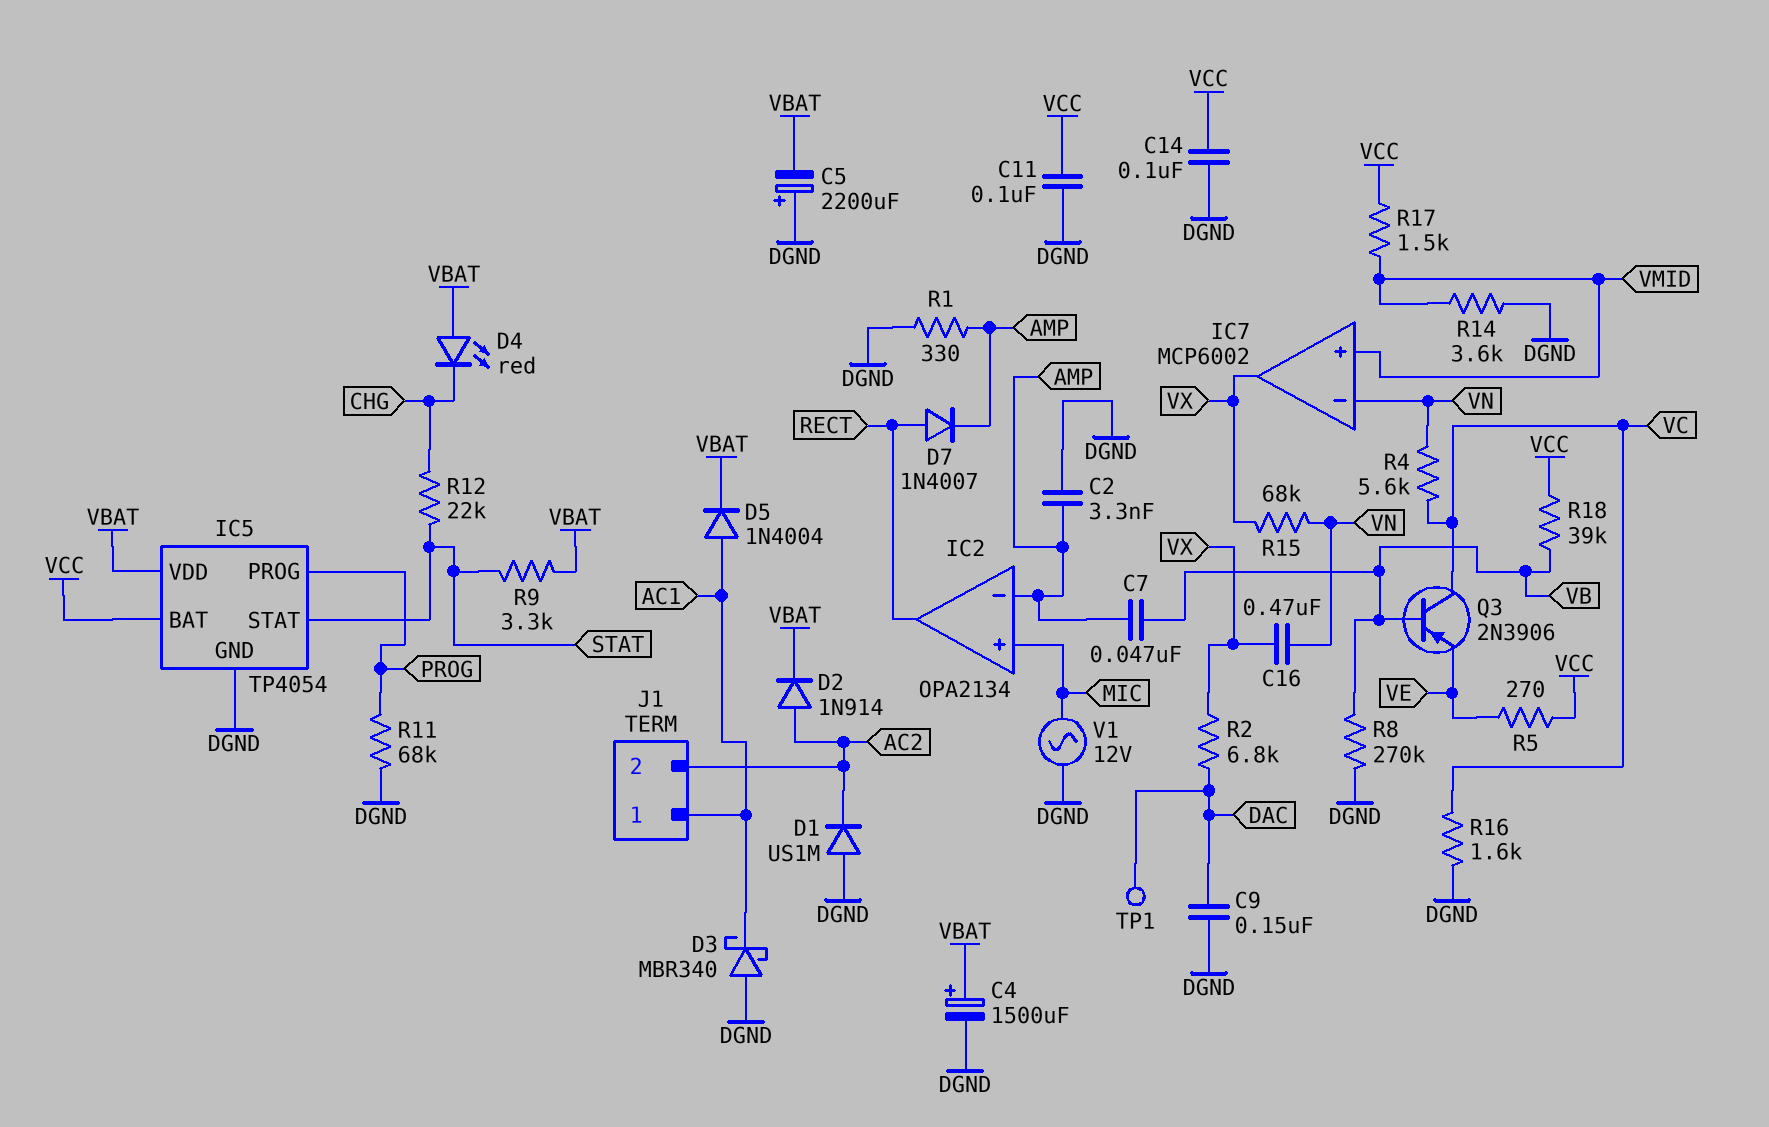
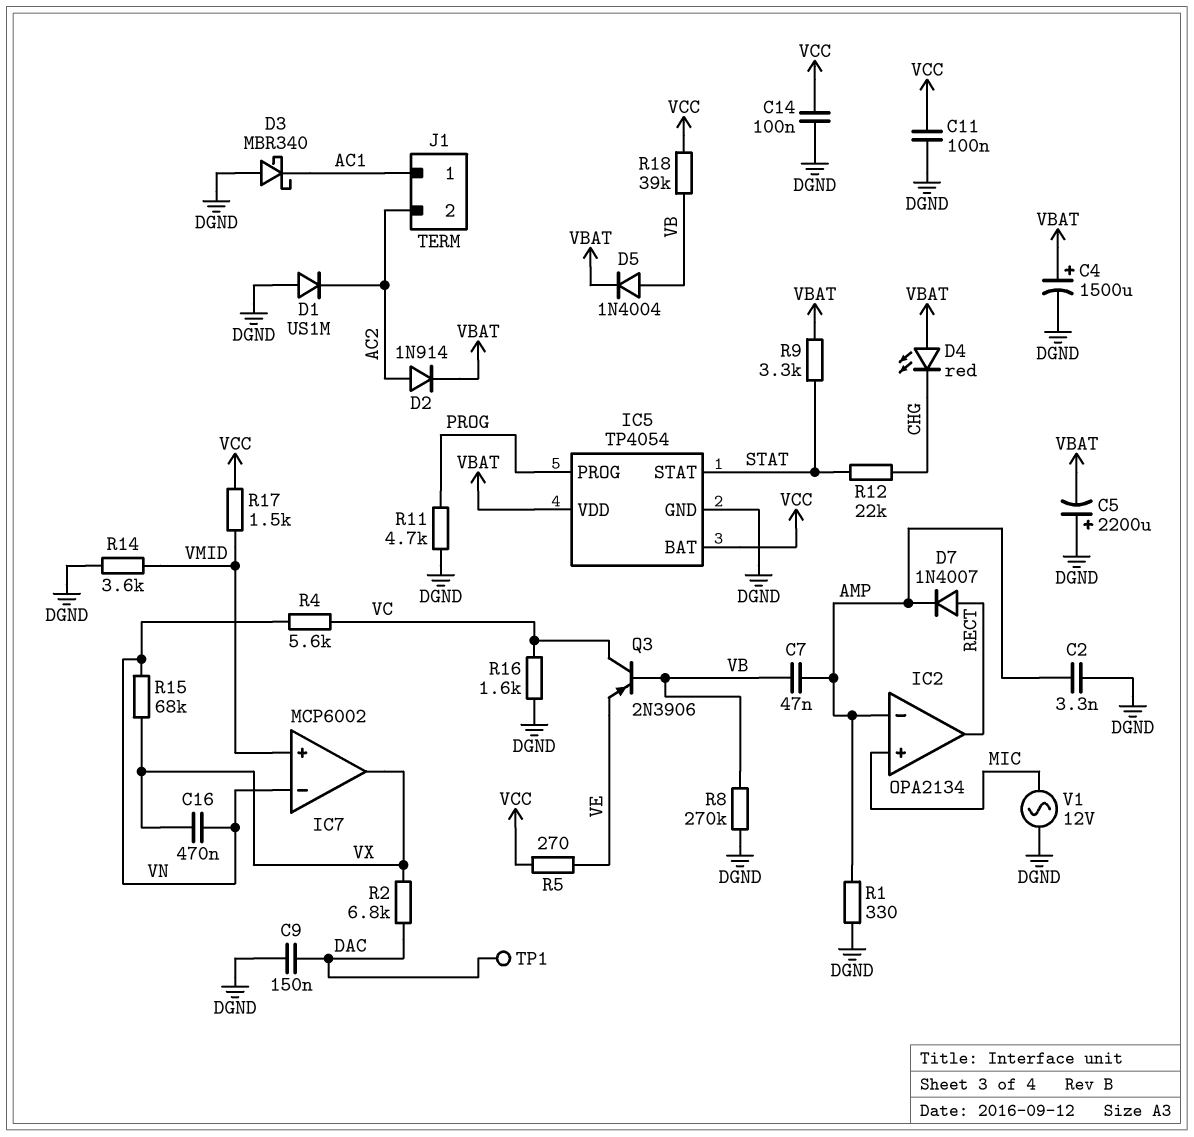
D5: diode 1N4004 (A AC1, K VBAT) -> diode 1N4004 (A VB, K VBAT)
R11: 68k (DGND, PROG) -> 4.7k (DGND, PROG)

